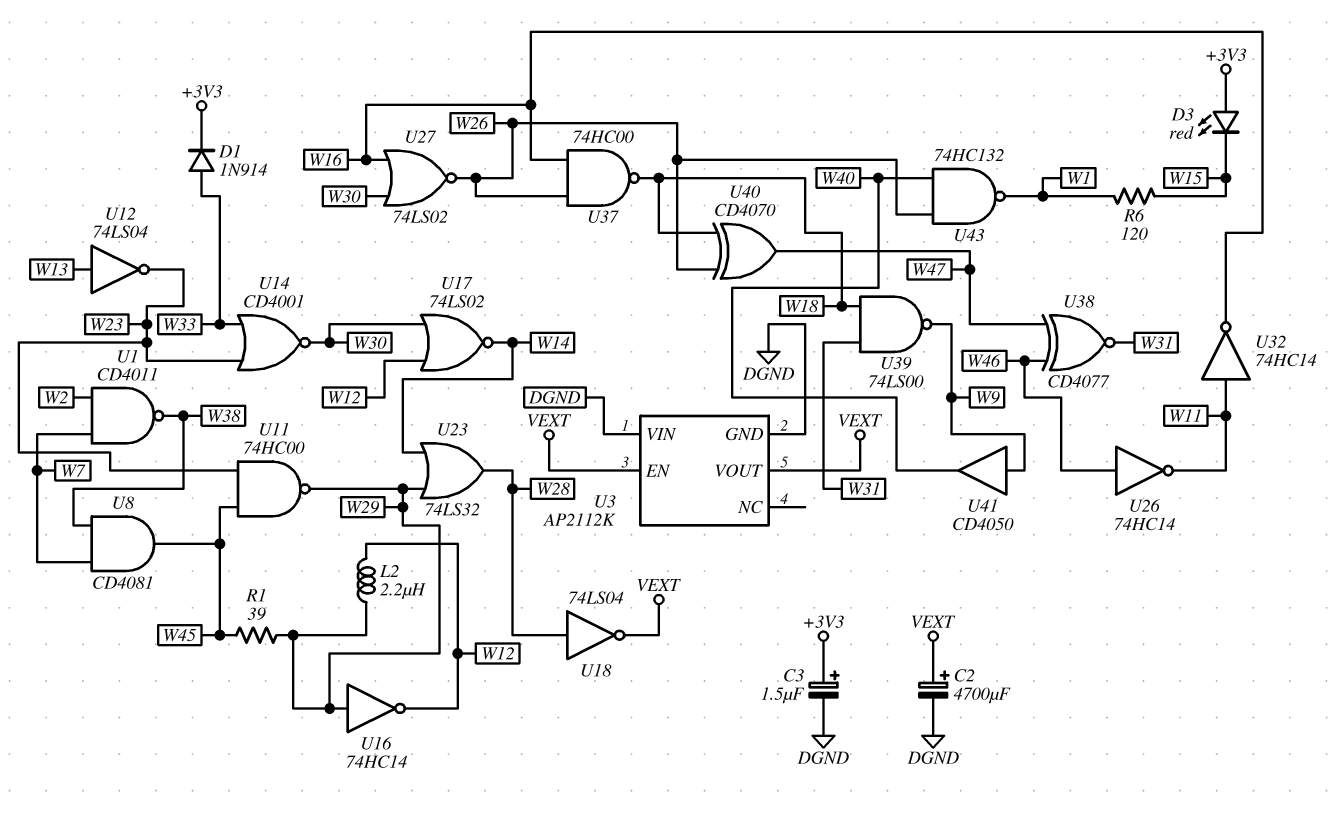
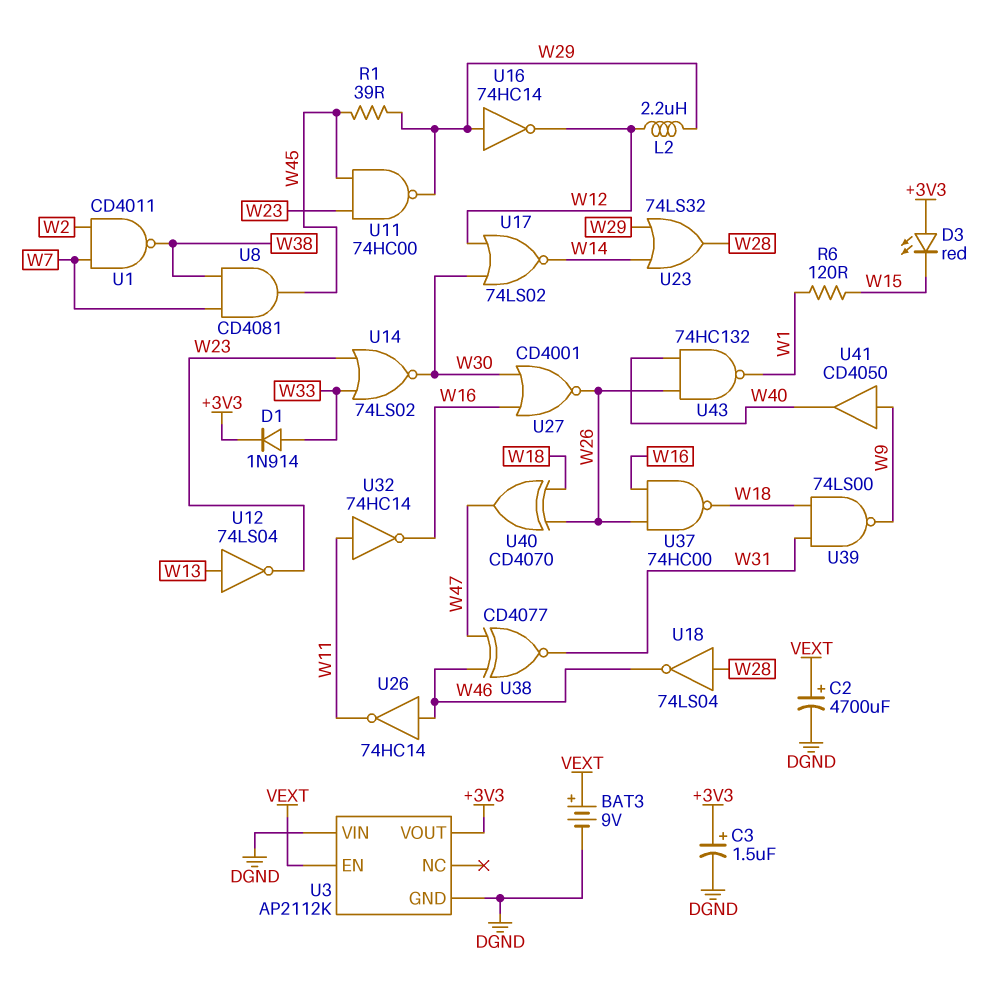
BAT3: none -> 9V (plus VEXT, minus DGND)
U3 pin VOUT: VEXT -> +3V3
U14: NOR CD4001 (in W23, in W33, out W30) -> NOR 74LS02 (in W23, in W33, out W30)
U18: NOT 74LS04 (in W28, out VEXT) -> NOT 74LS04 (in W28, out W46)
U27: NOR 74LS02 (in W16, in W30, out W26) -> NOR CD4001 (in W16, in W30, out W26)

